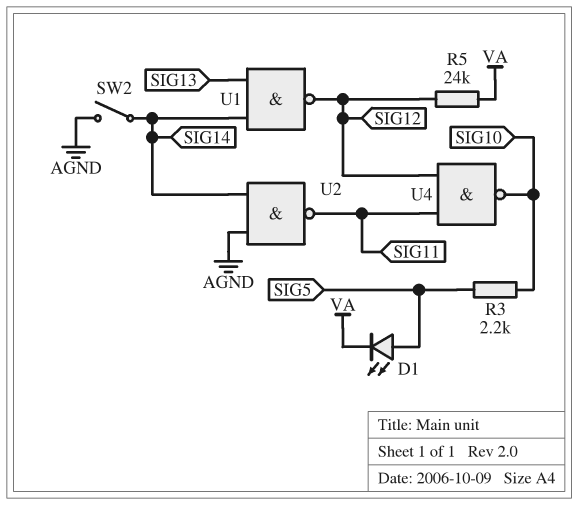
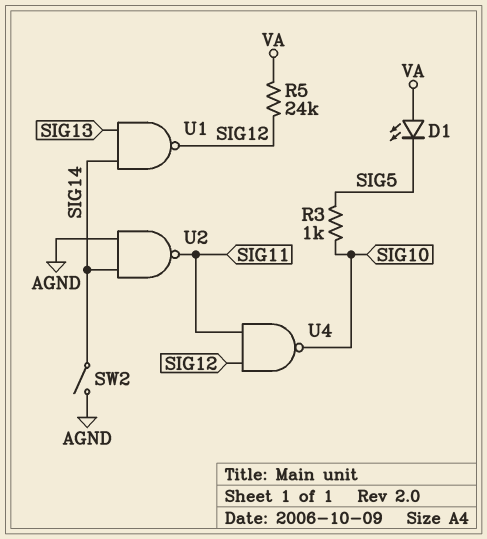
D1: LED (A SIG5, K VA) -> LED (A VA, K SIG5)
R3: 2.2k (SIG5, SIG10) -> 1k (SIG5, SIG10)

